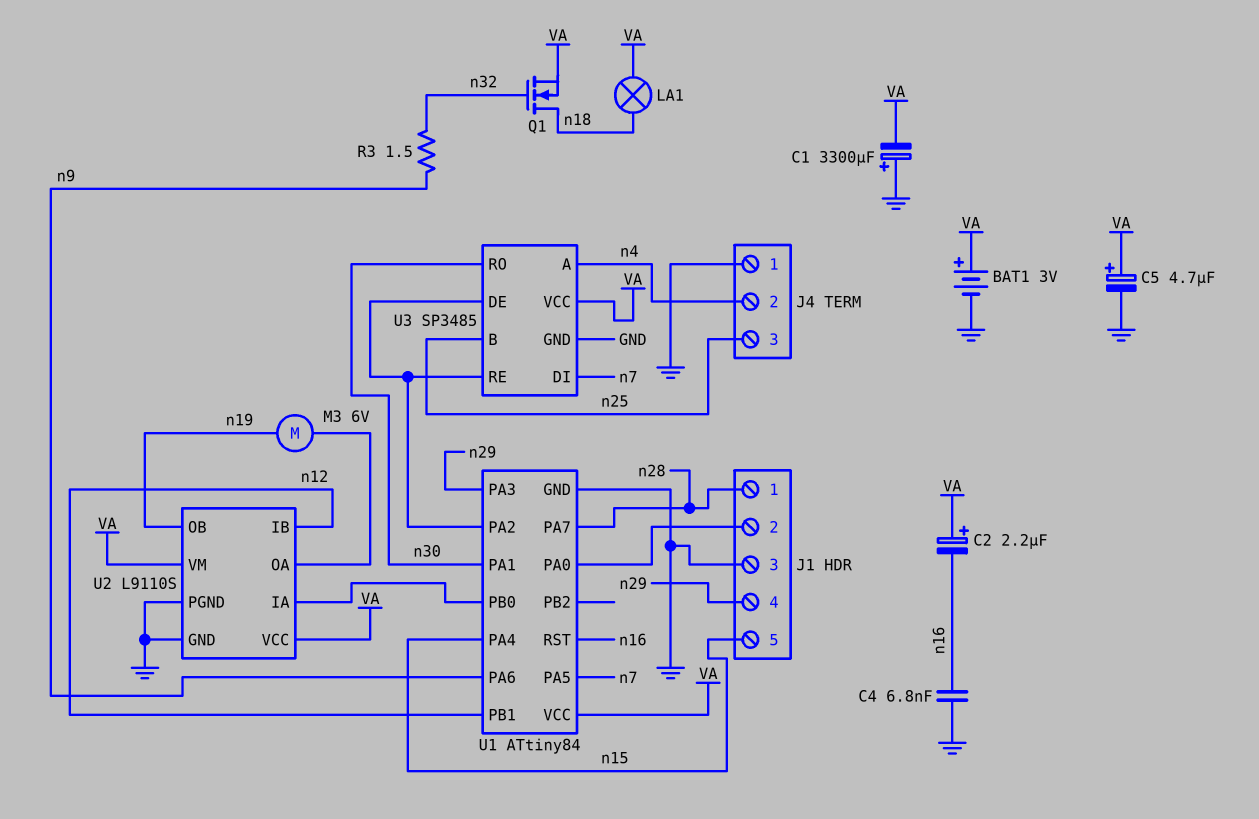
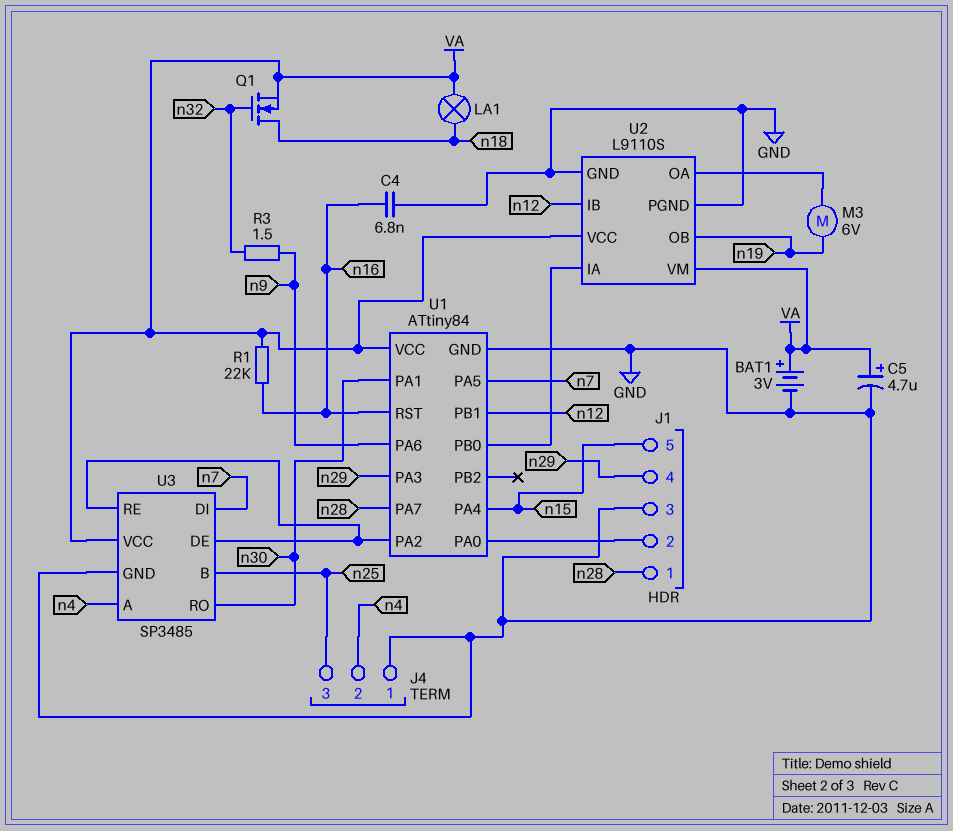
C1: 3300uF (plus GND, minus VA) -> none
C2: 2.2uF (plus VA, minus n16) -> none
R1: none -> 22k (VA, n16)

